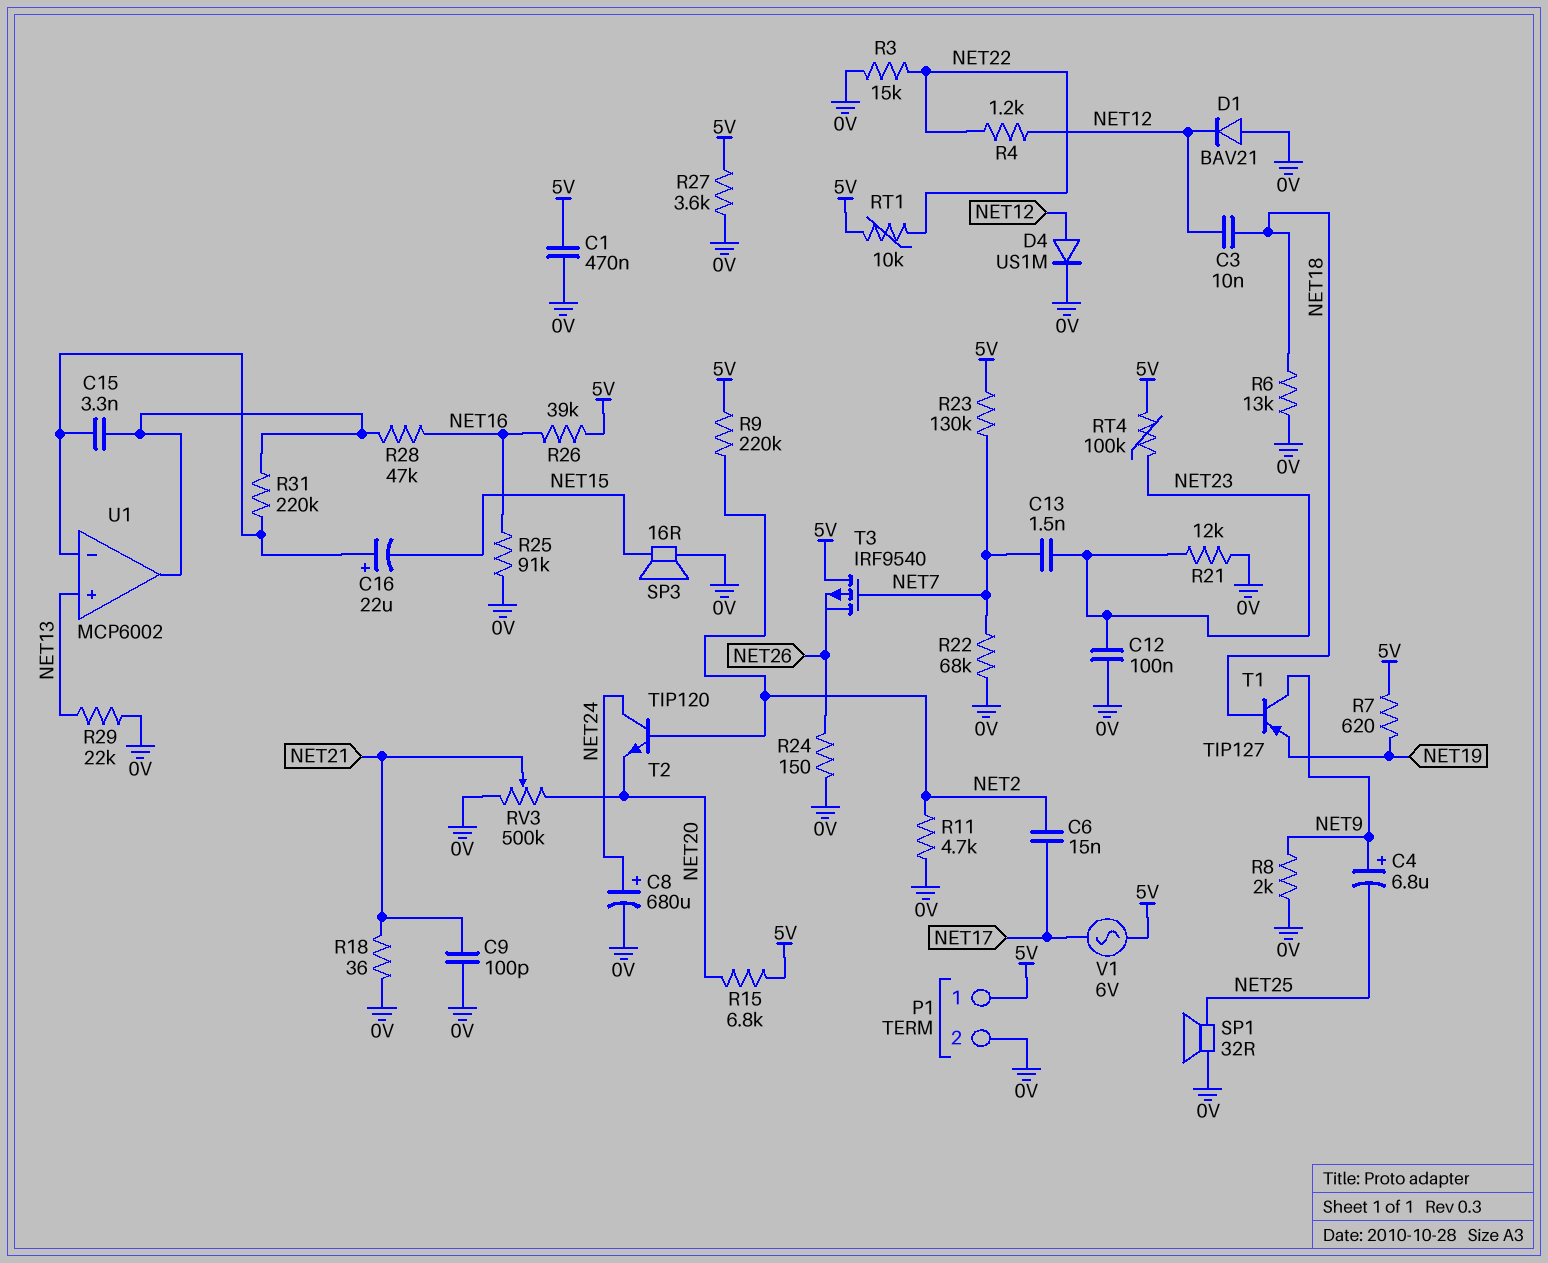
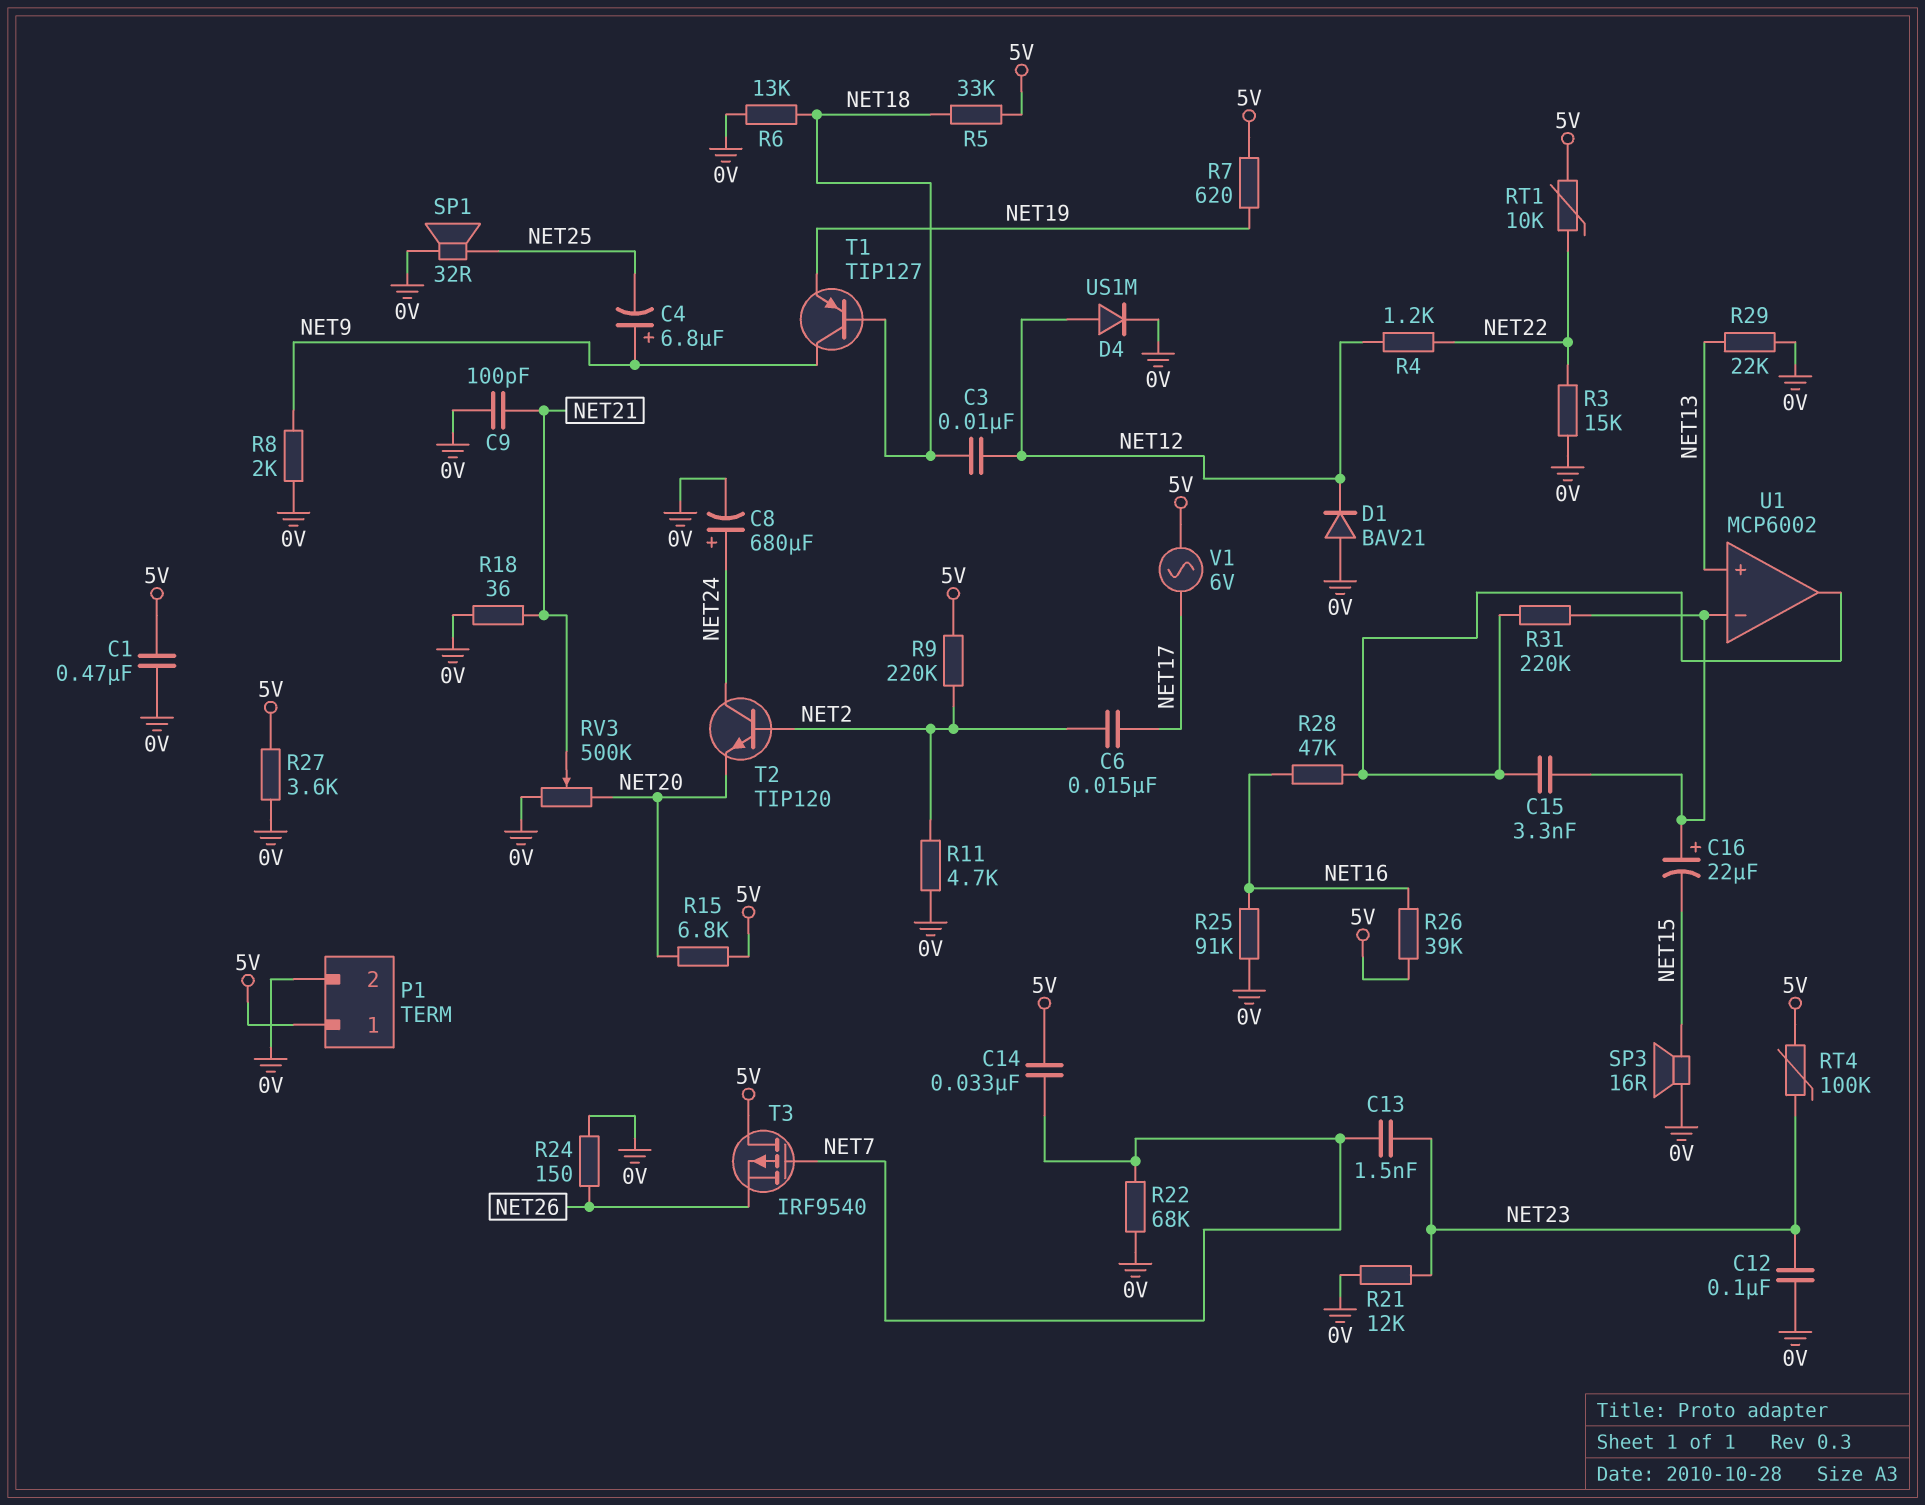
C14: none -> 33nF (5V, NET7)
R5: none -> 33k (5V, NET18)
R23: 130k (5V, NET7) -> none

